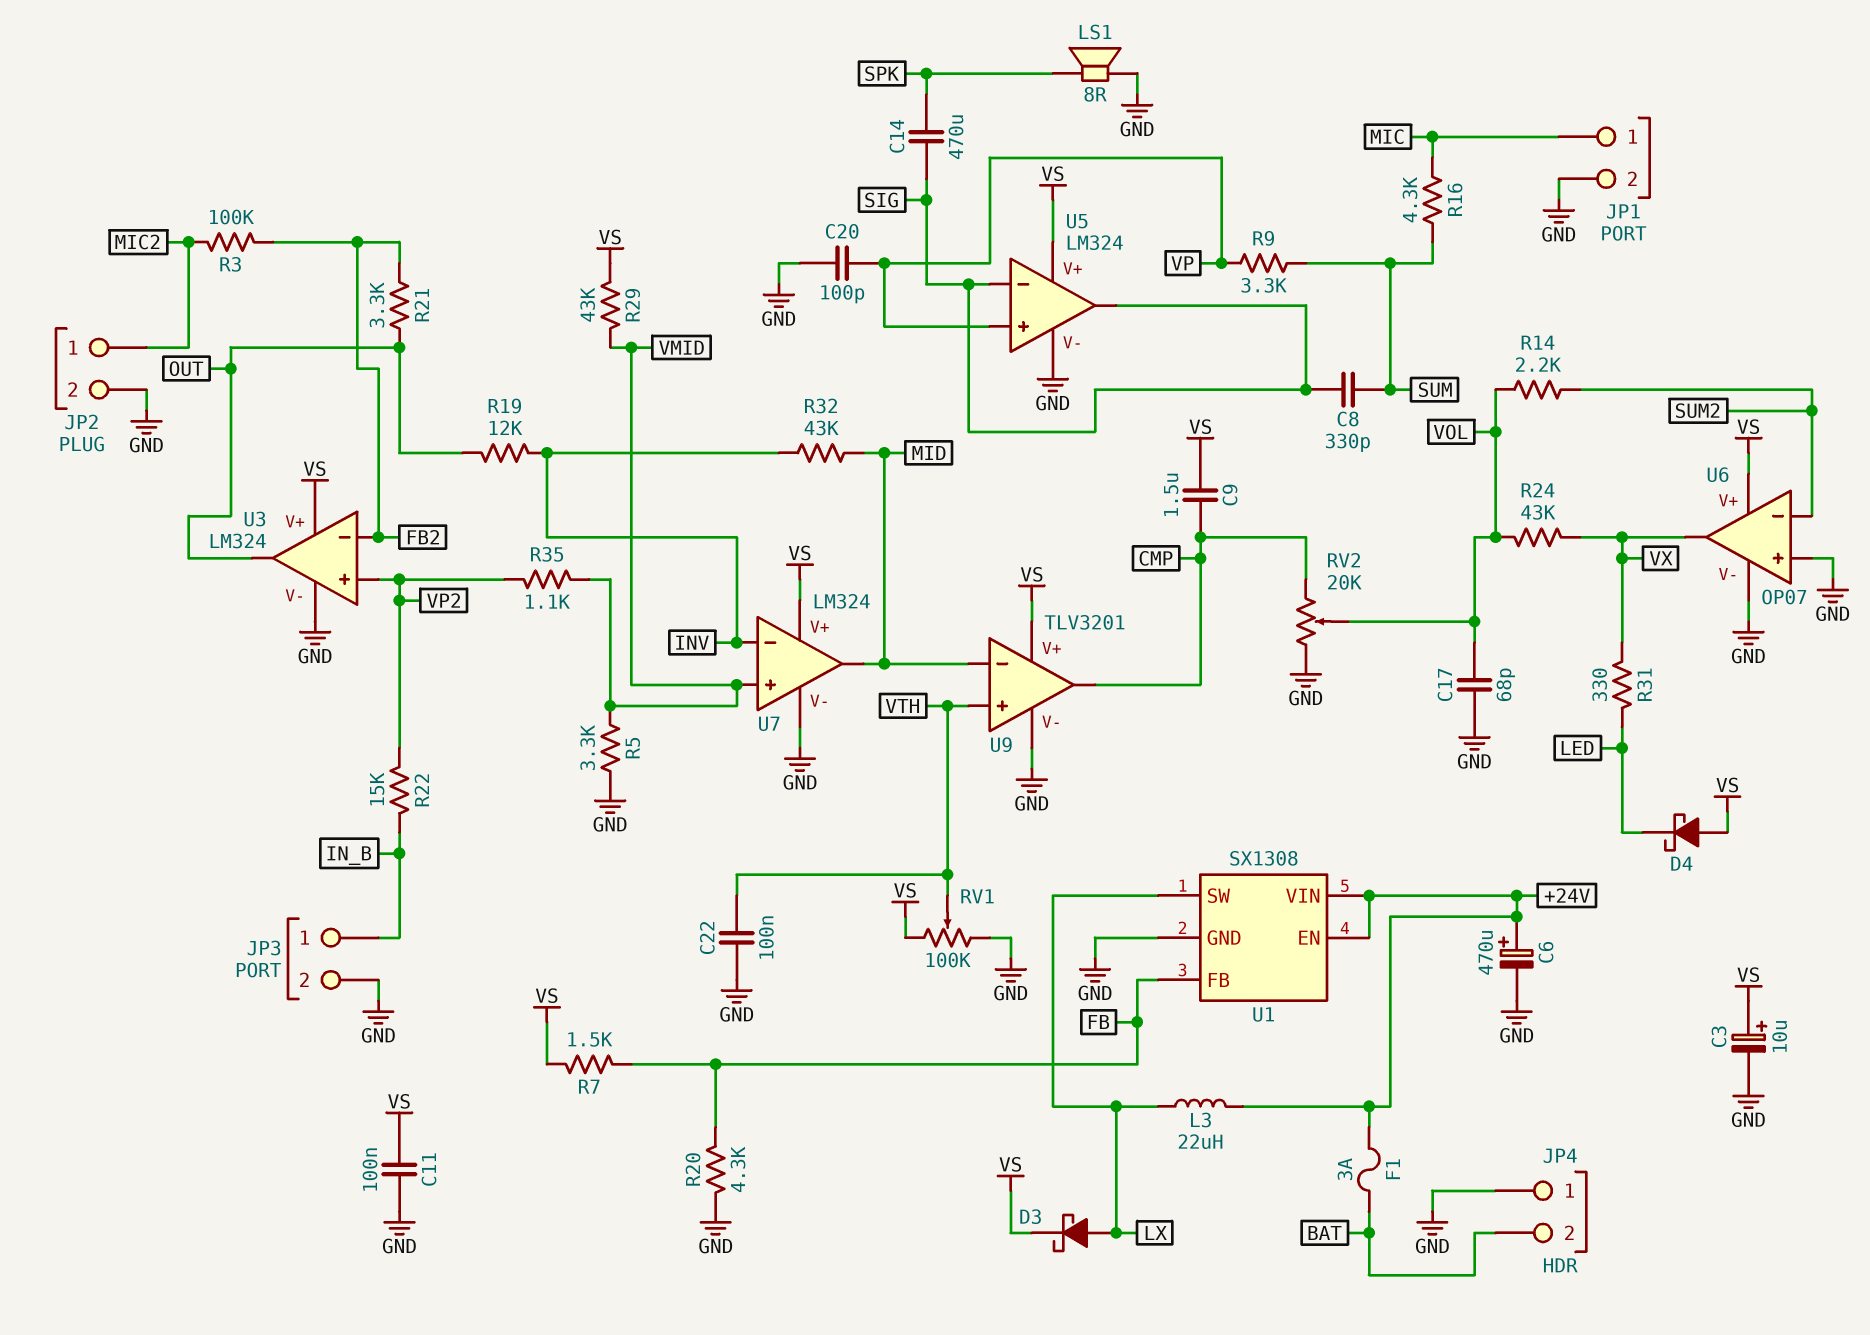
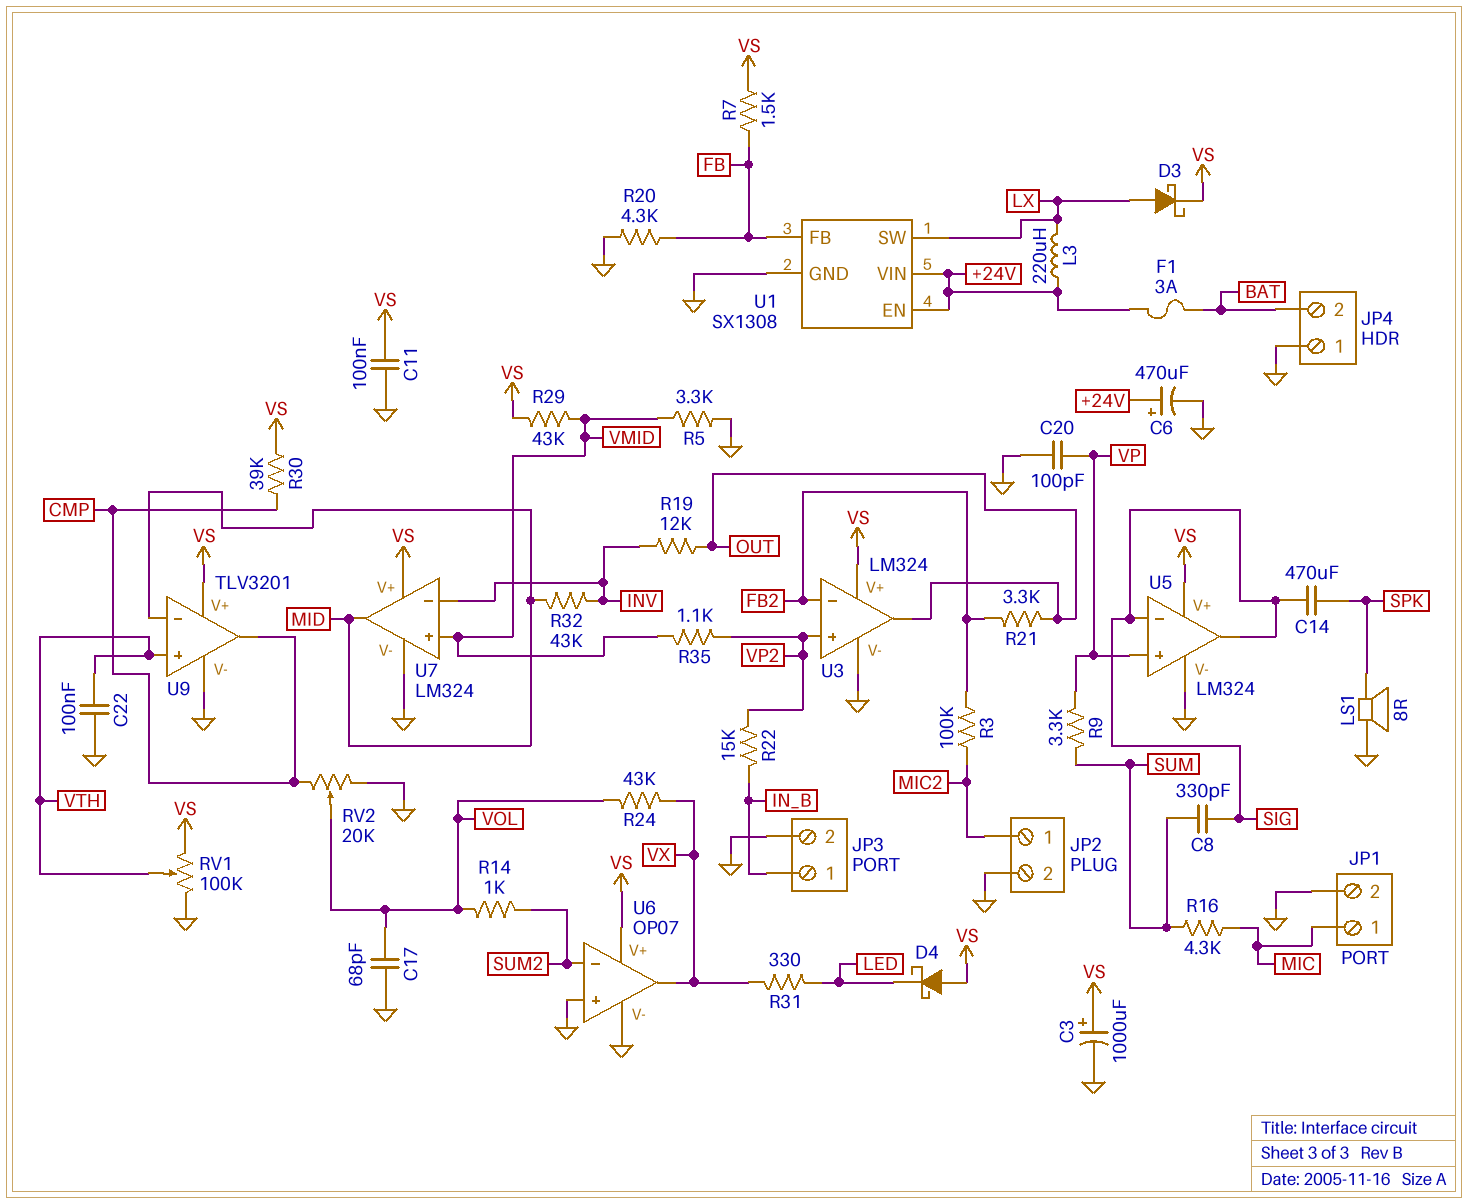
C3: 10uF (plus VS, minus GND) -> 1000uF (plus VS, minus GND)
C9: 1.5uF (CMP, VS) -> none
L3: 22uH (+24V, LX) -> 220uH (+24V, LX)
R14: 2.2k (SUM2, VOL) -> 1k (SUM2, VOL)
R30: none -> 39k (CMP, VS)

